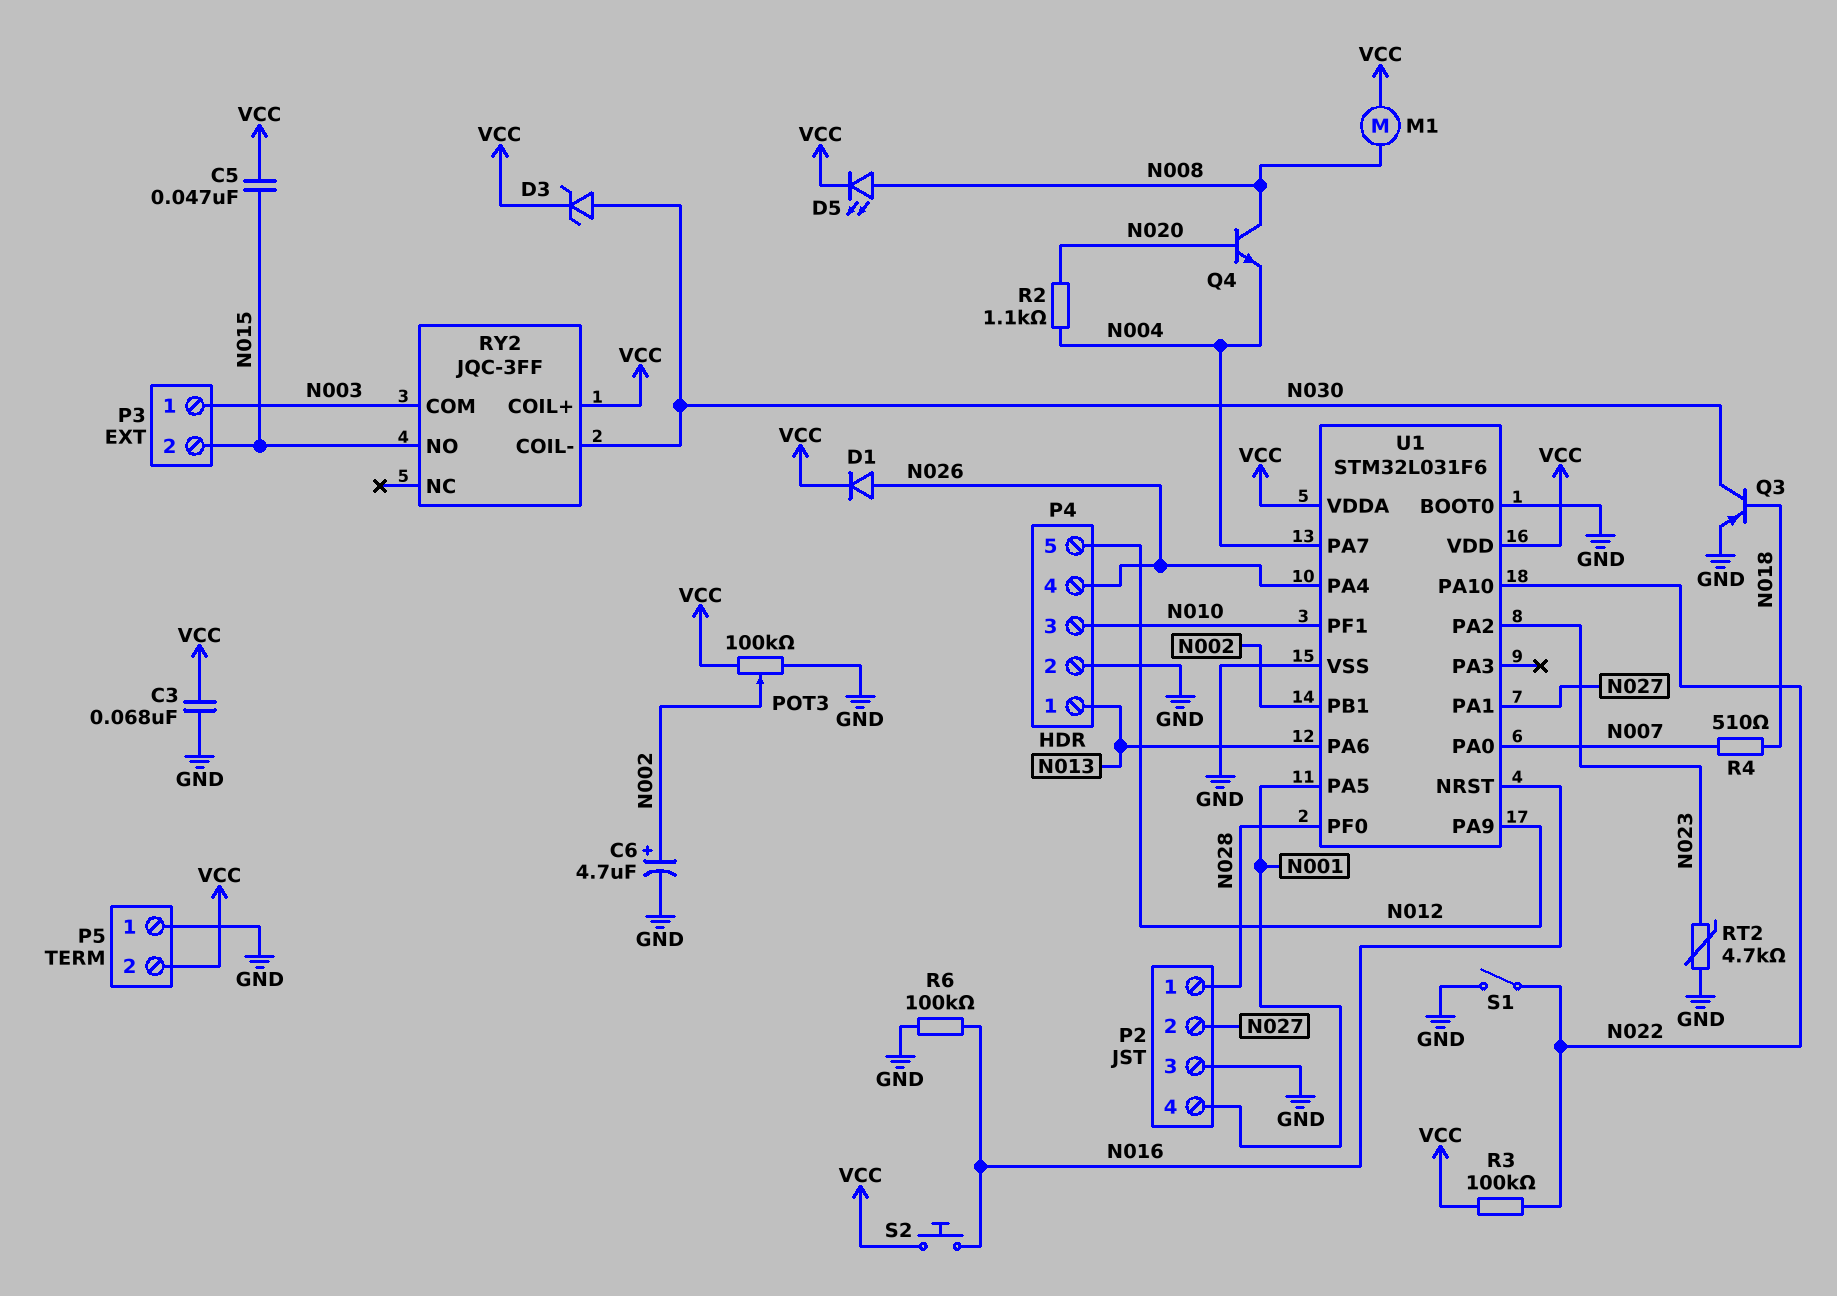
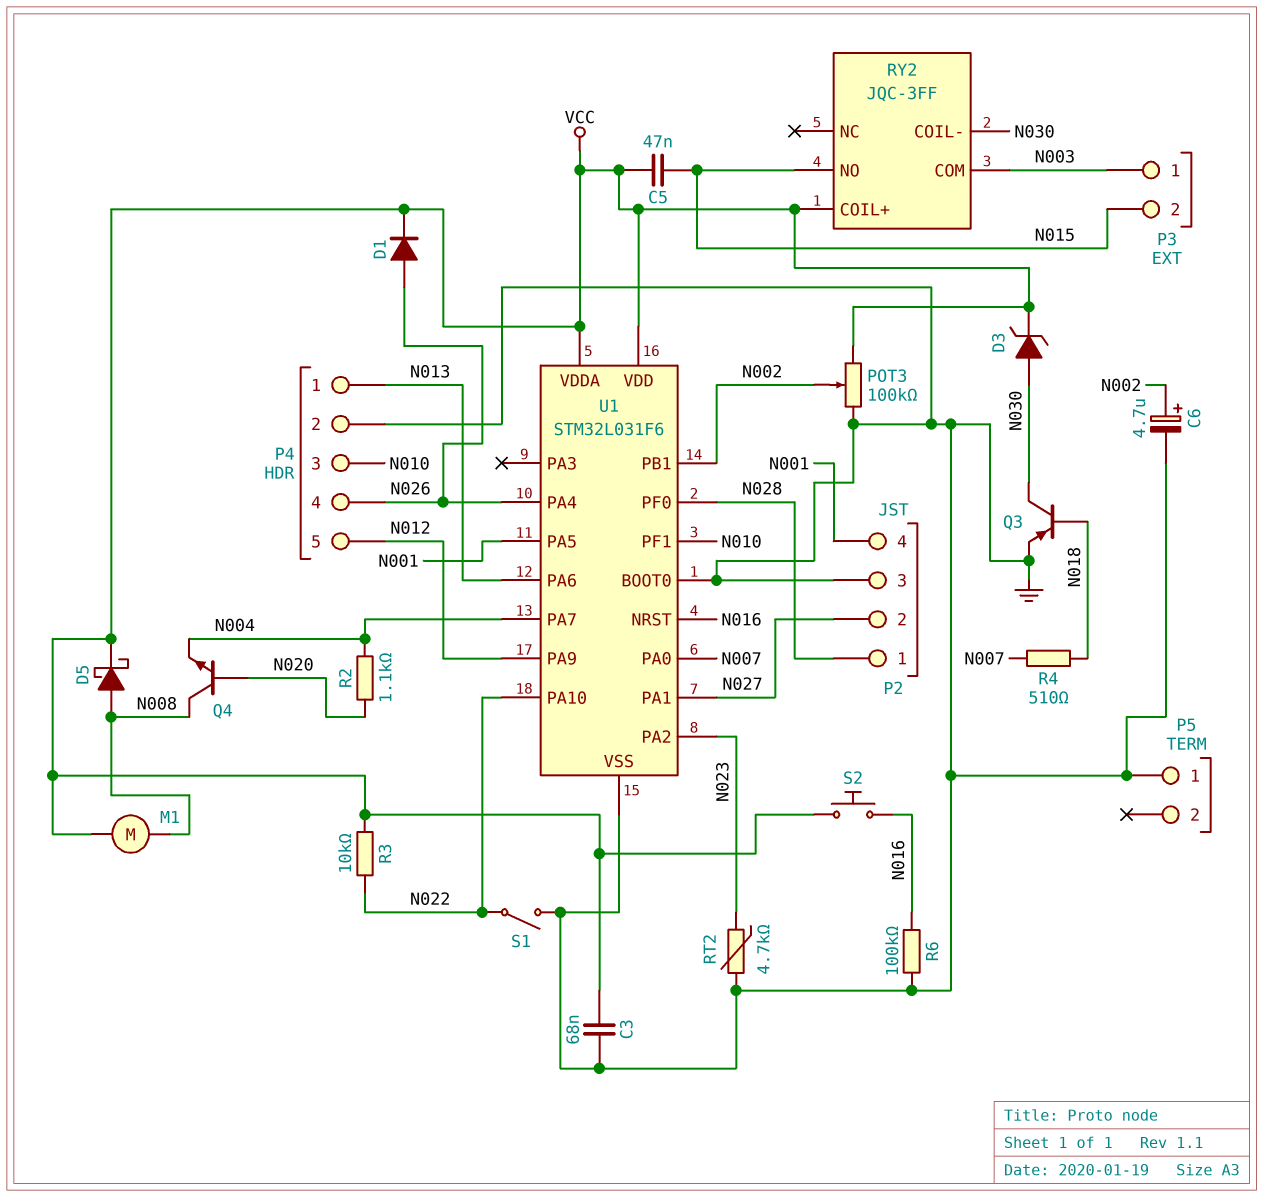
D5: LED (A N008, K VCC) -> schottky (A N008, K VCC)
P5 pin 2: VCC -> none
R3: 100k (N022, VCC) -> 10k (N022, VCC)

